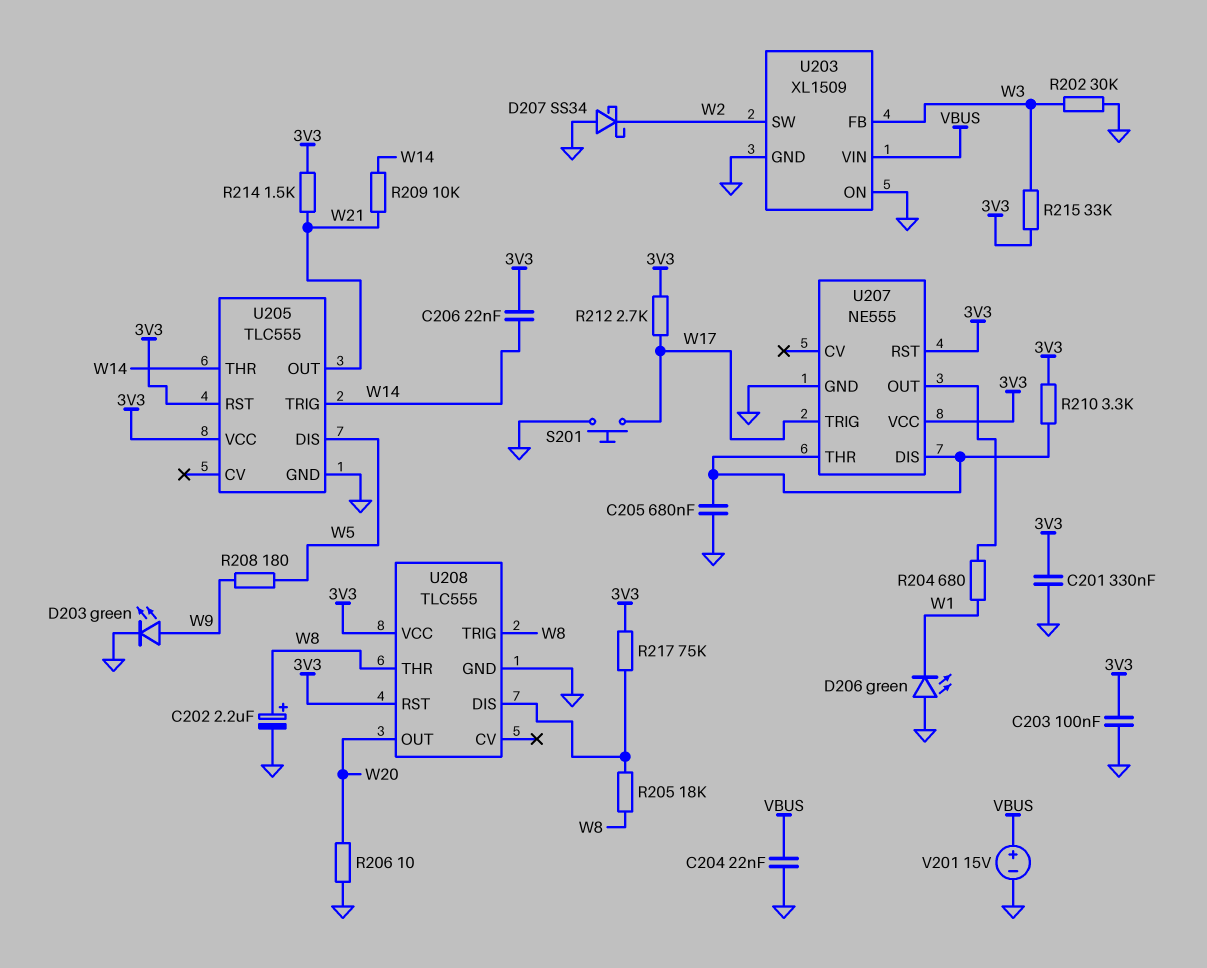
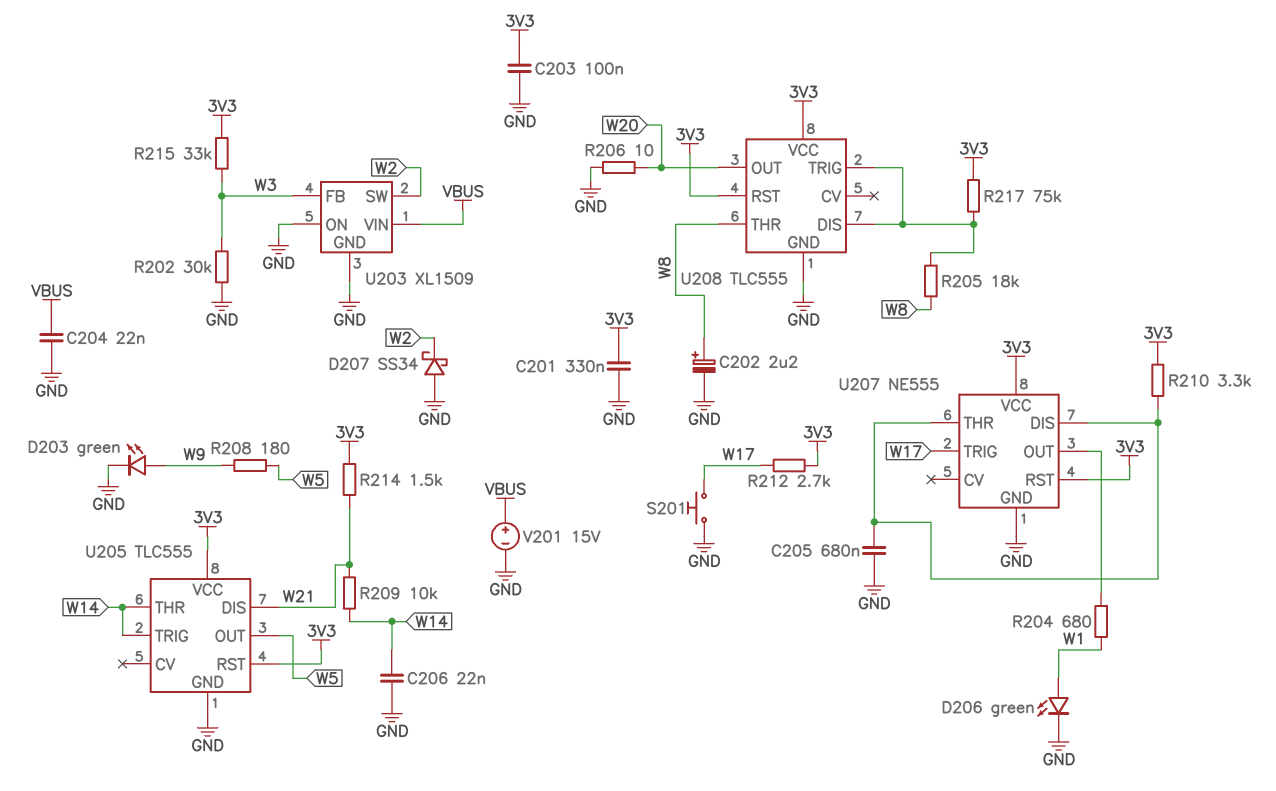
C206: 22nF (3V3, W14) -> 22nF (GND, W14)
D206: LED green (A GND, K W1) -> LED green (A W1, K GND)
U205 pin DIS: W5 -> W21
U205 pin OUT: W21 -> W5
U208 pin TRIG: W8 -> U208/DIS

